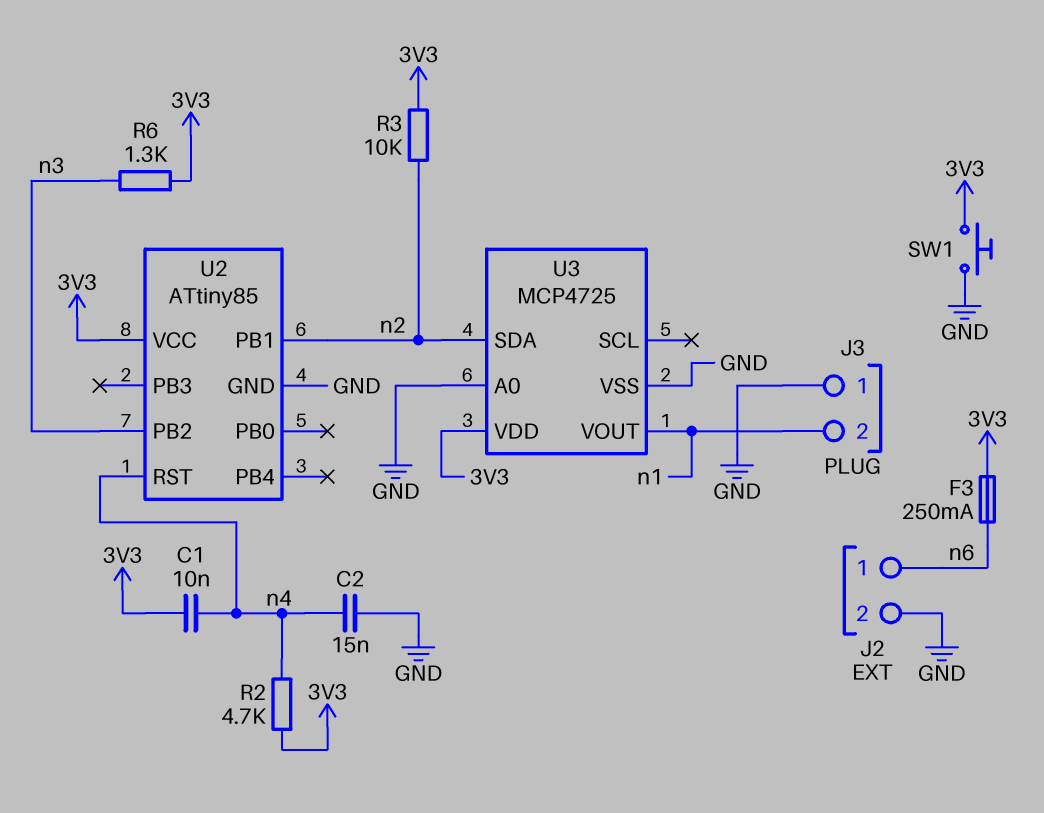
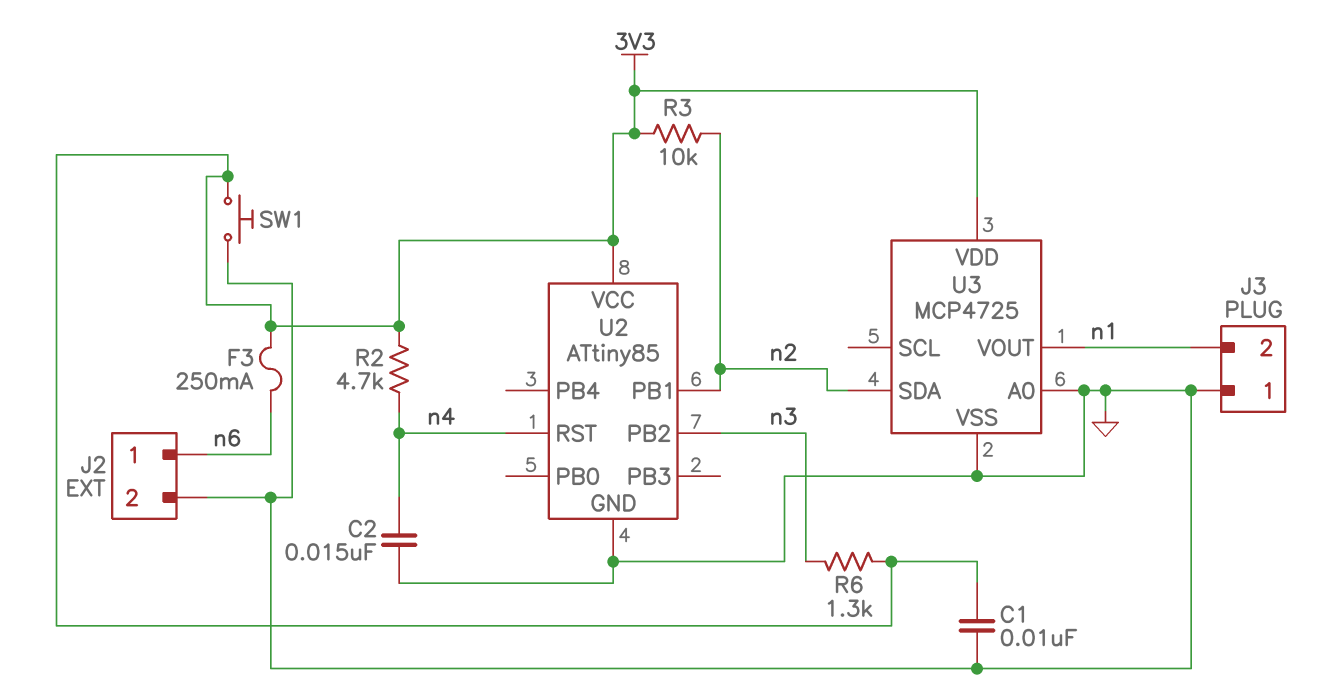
C1: 10nF (3V3, n4) -> 10nF (3V3, GND)

